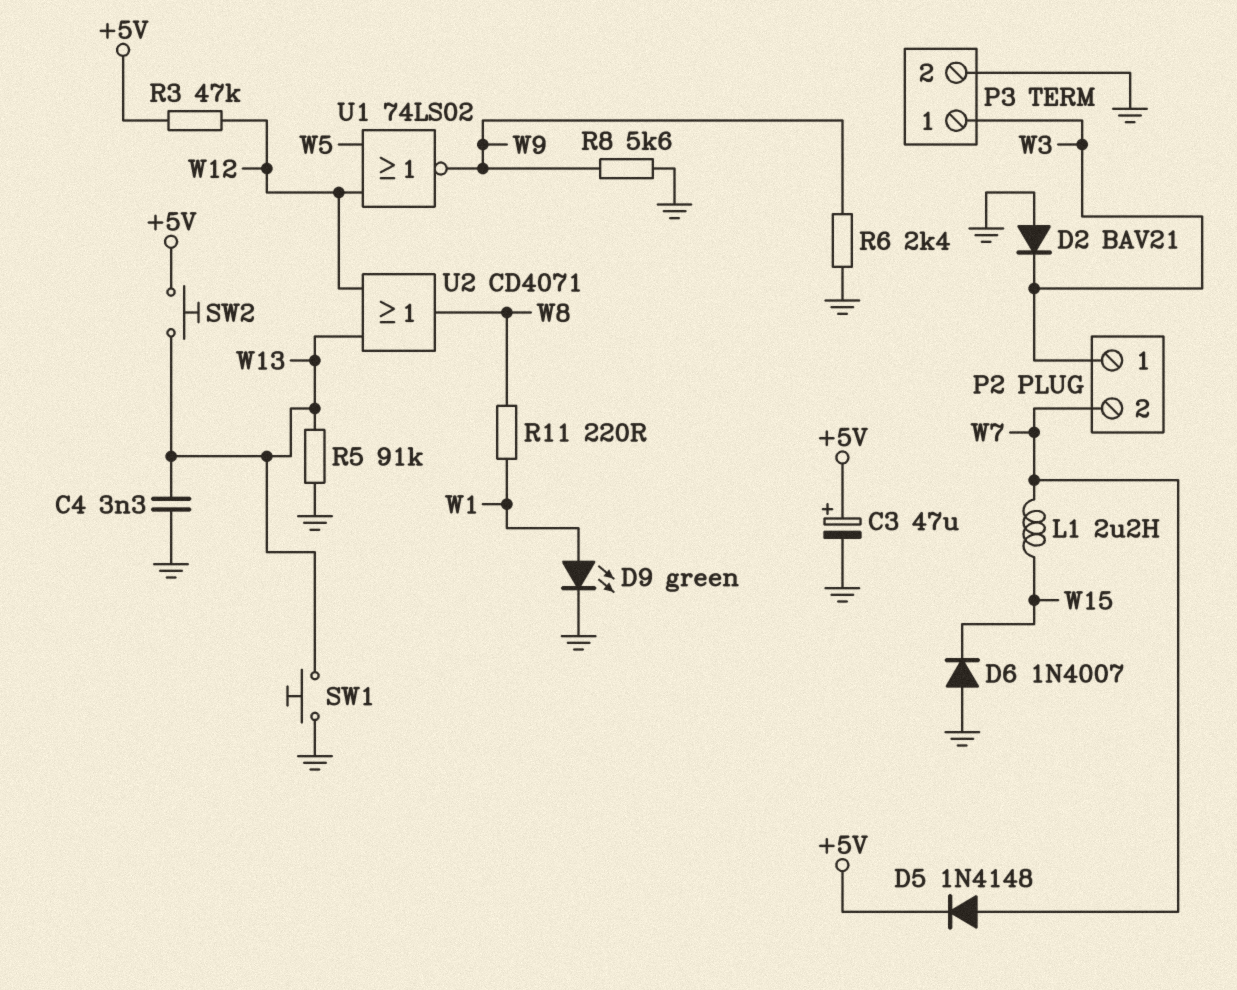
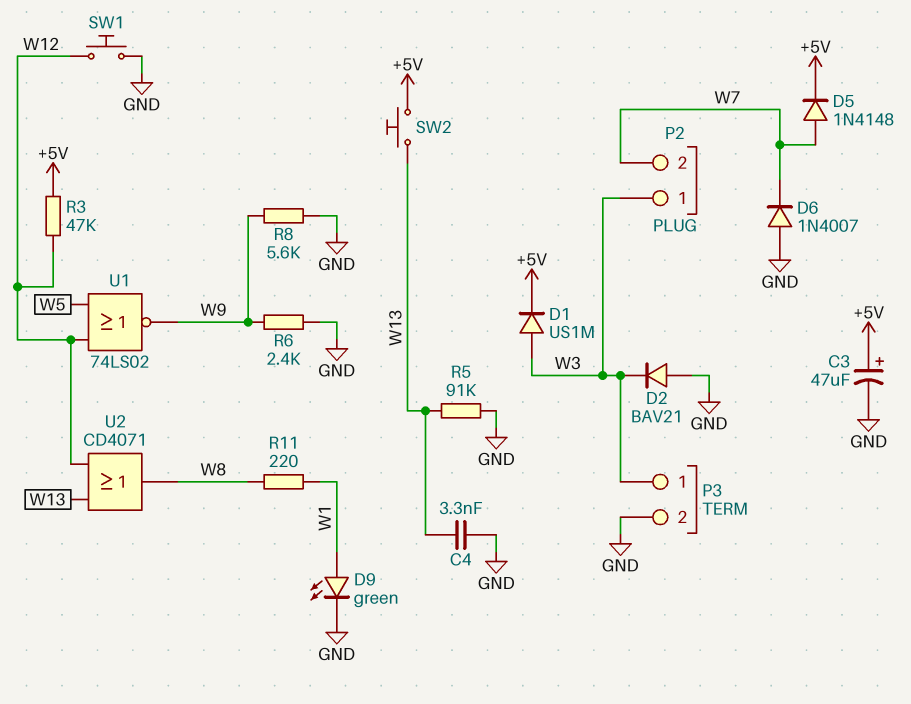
D1: none -> diode US1M (A W3, K +5V)
D6: diode 1N4007 (A GND, K W15) -> diode 1N4007 (A GND, K W7)
L1: 2.2uH (W7, W15) -> none
SW1: button (GND, W13) -> button (GND, W12)

